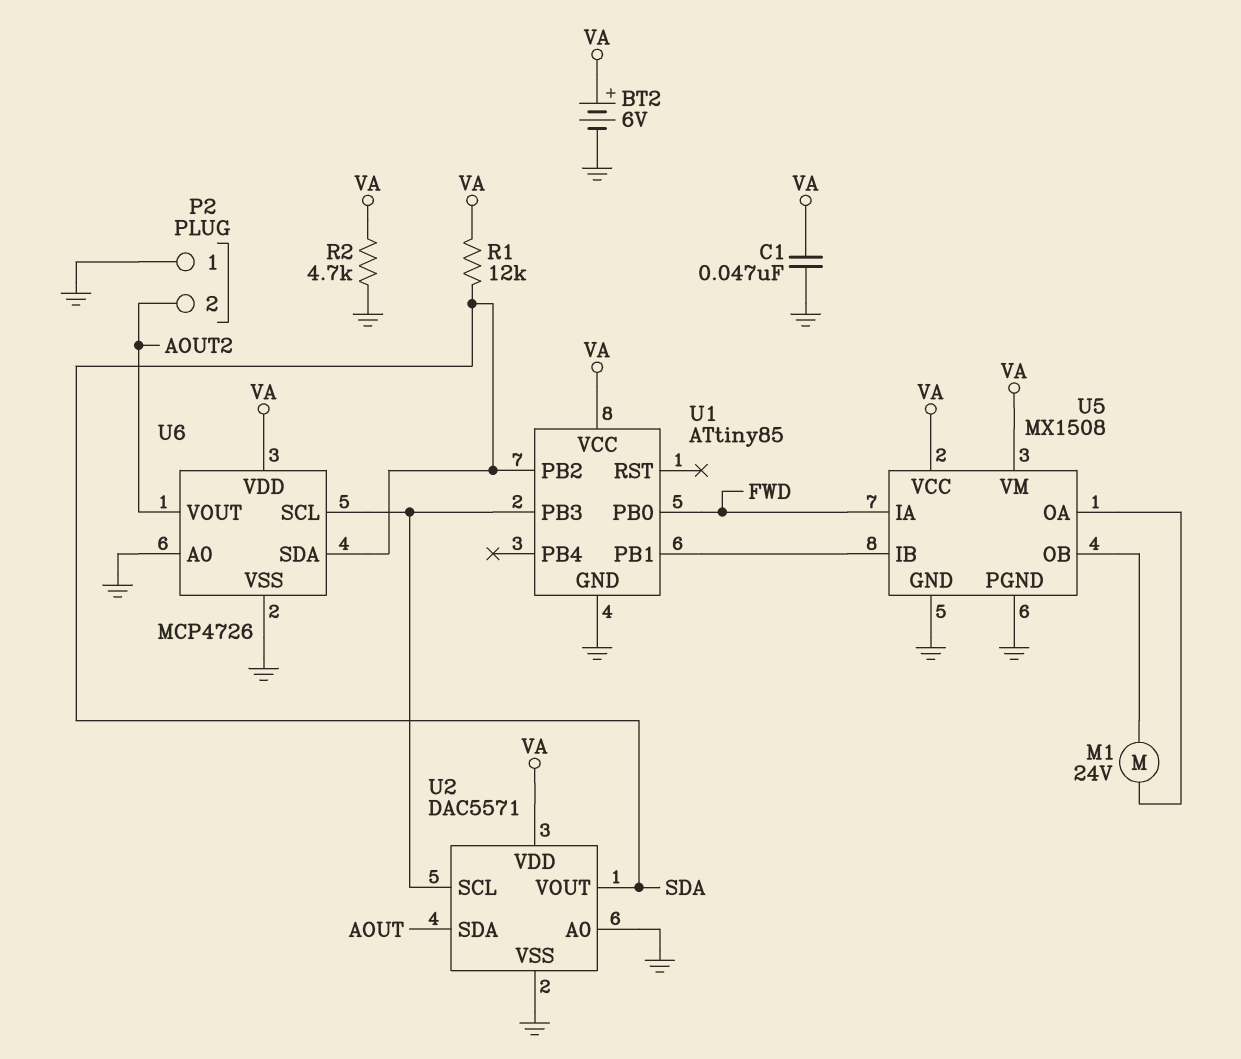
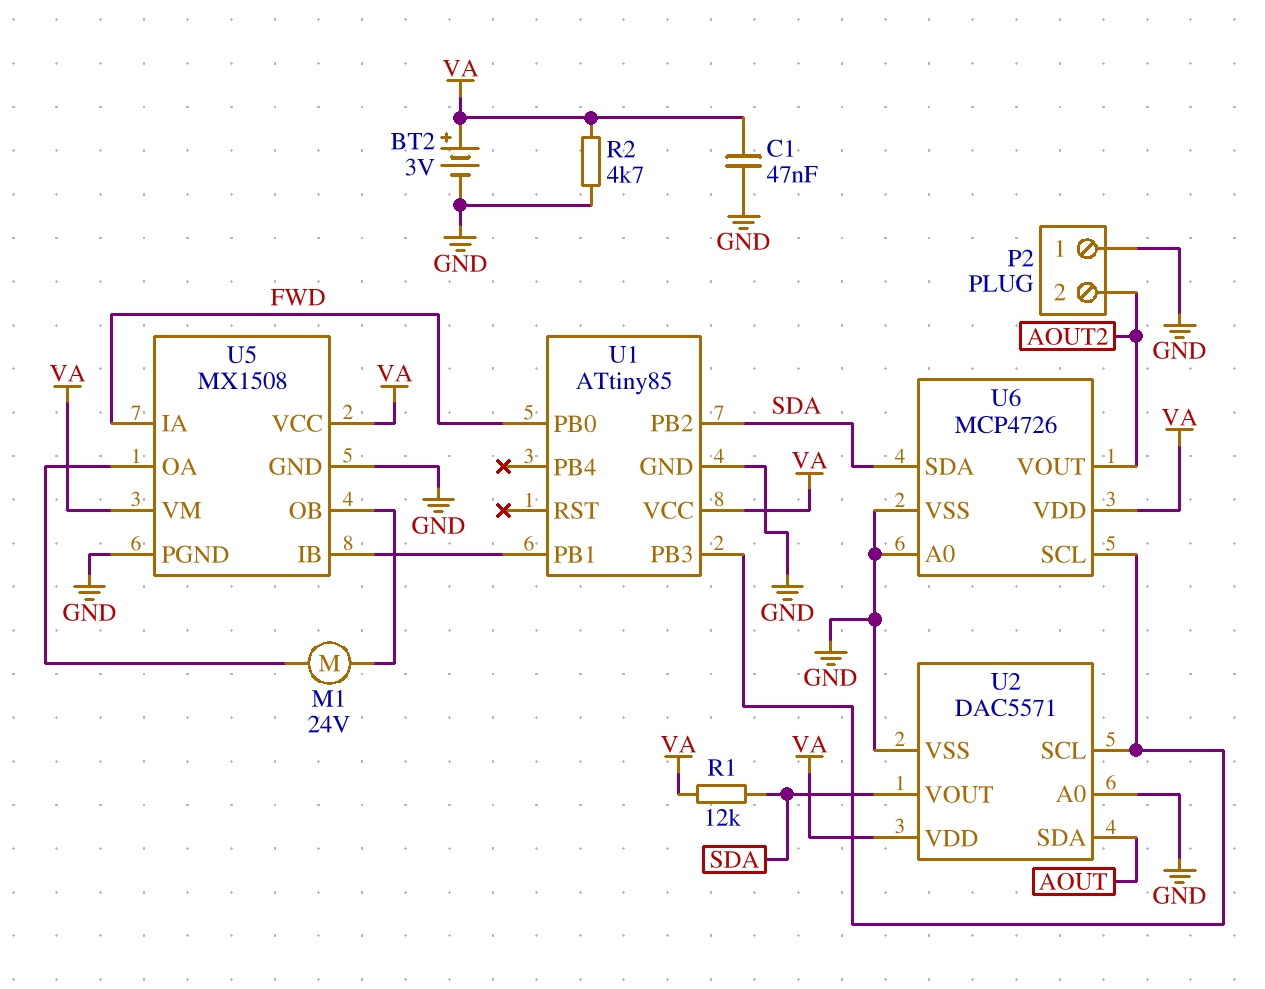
BT2: 6V (plus VA, minus GND) -> 3V (plus VA, minus GND)

